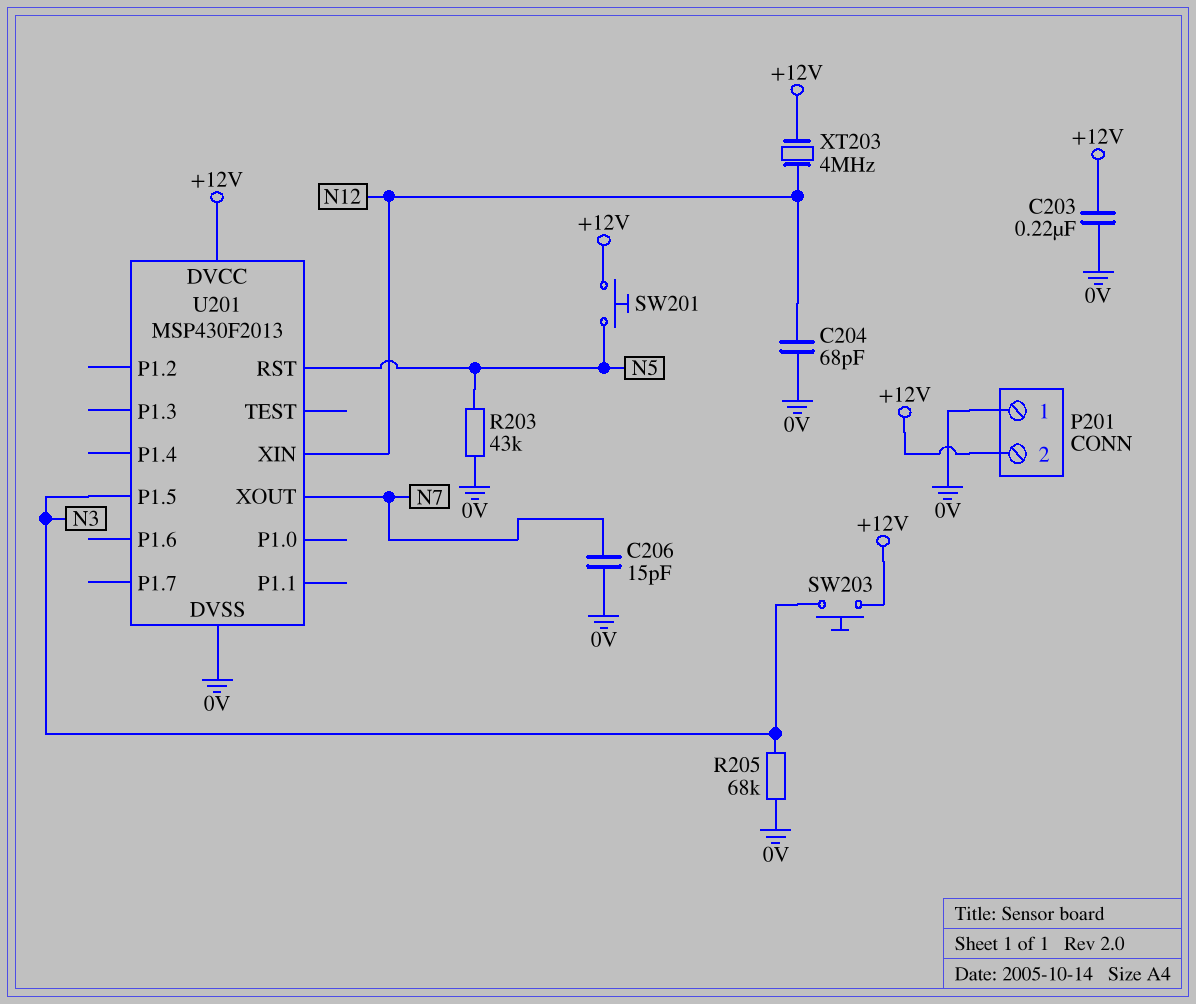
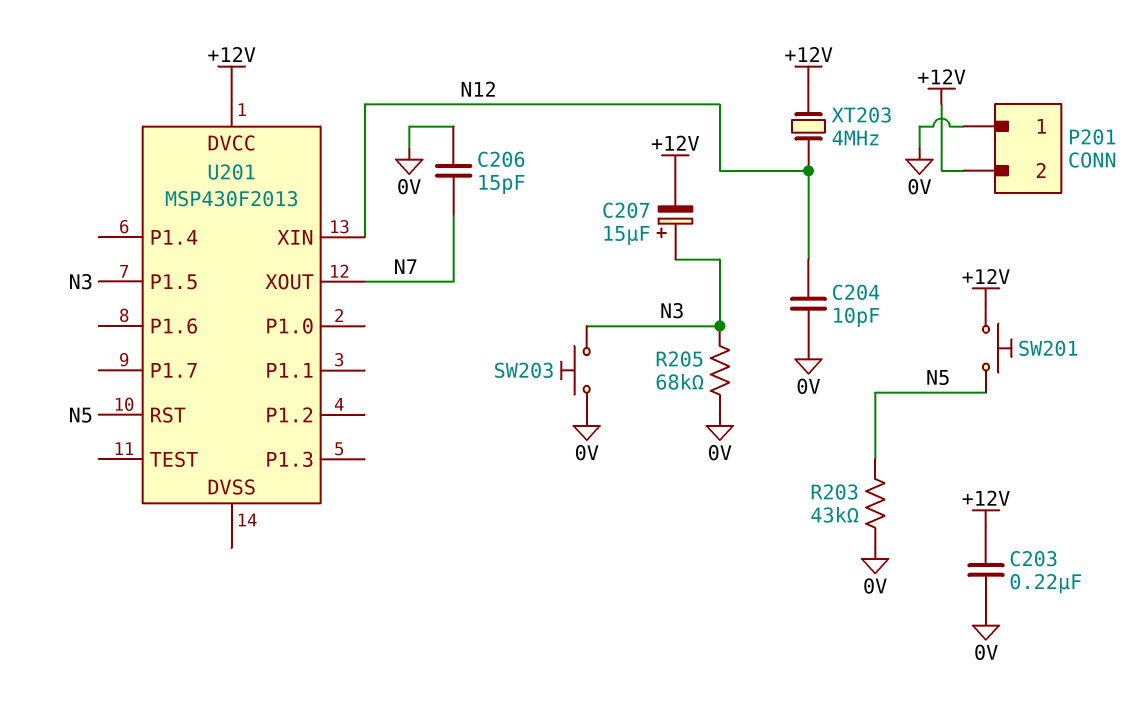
C204: 68pF (0V, N12) -> 10pF (0V, N12)
C207: none -> 15uF (plus N3, minus +12V)
SW203: button (+12V, N3) -> button (0V, N3)
U201 pin DVSS: 0V -> none

